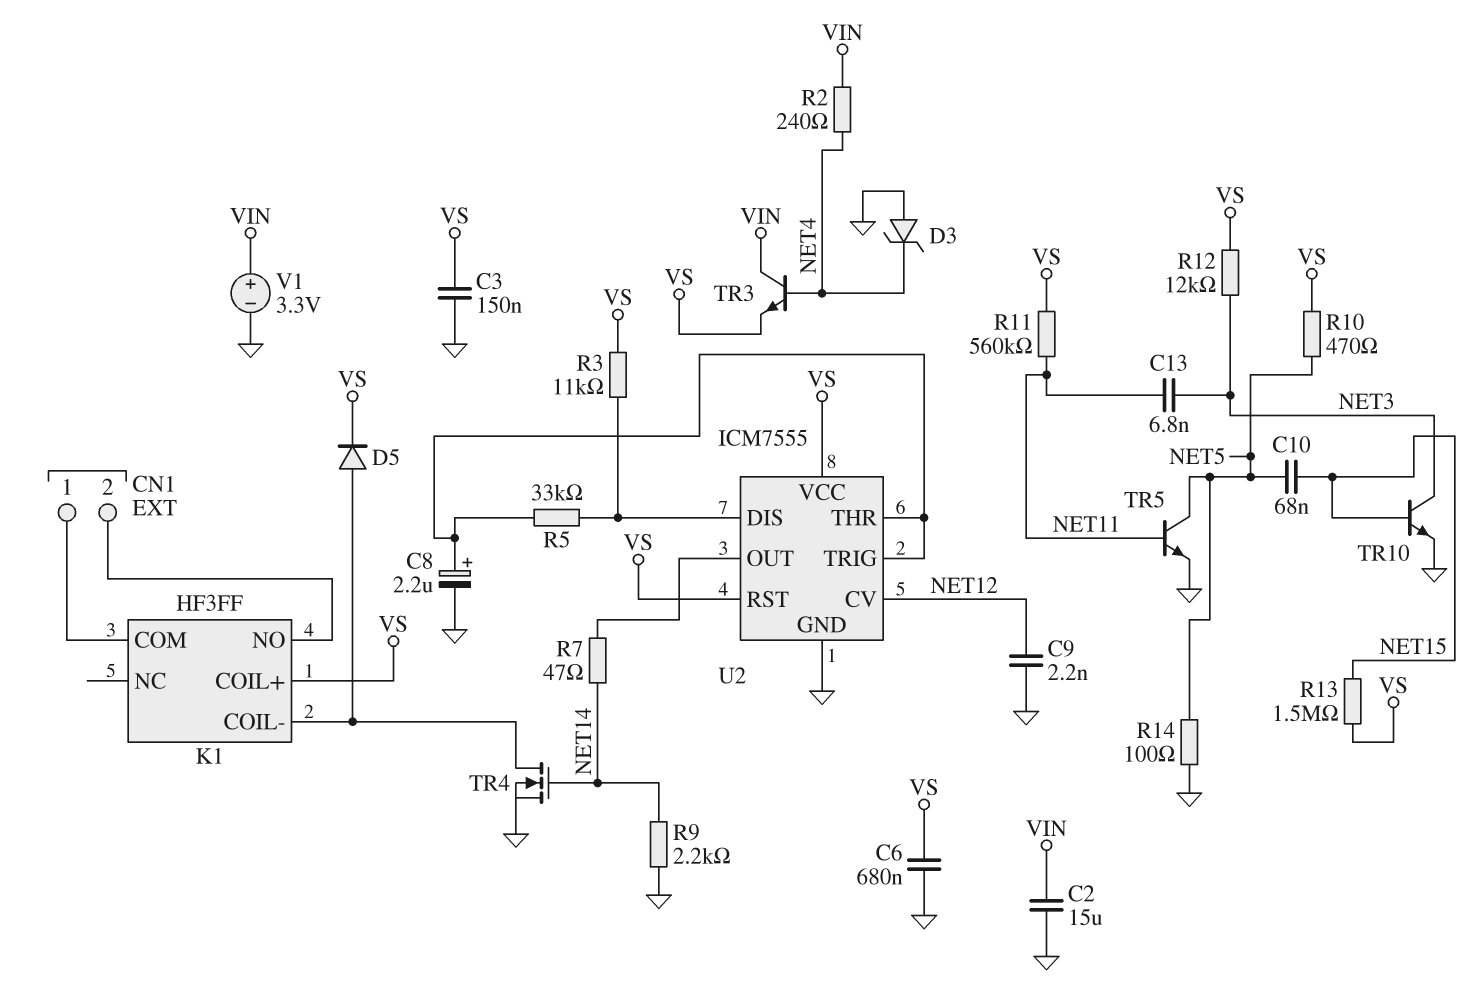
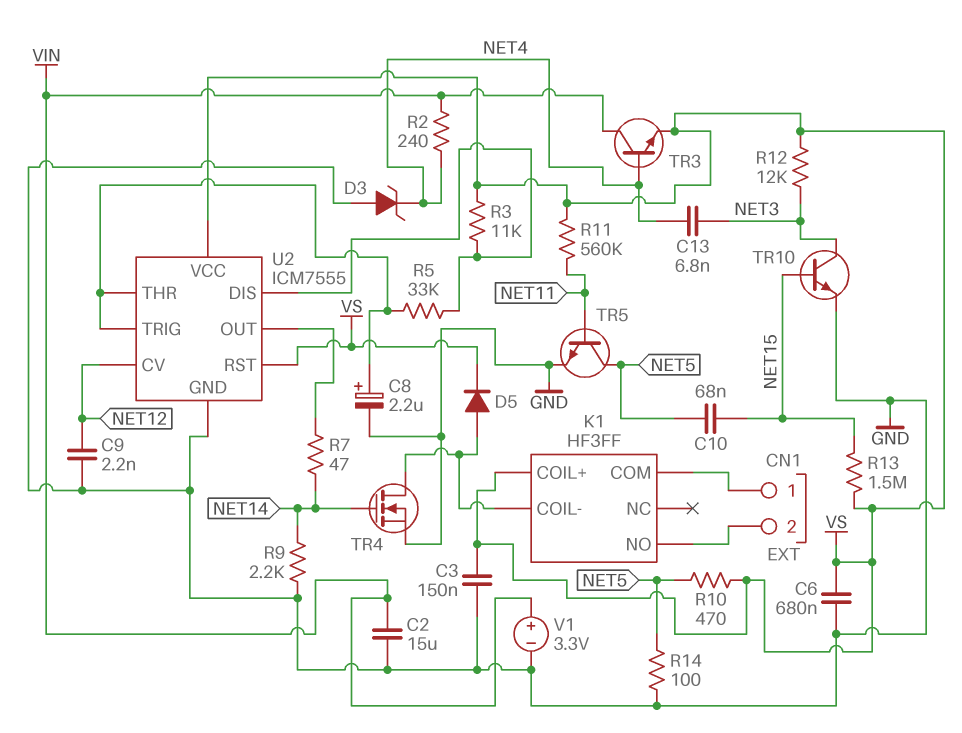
C13: 6.8nF (NET3, NET11) -> 6.8nF (NET3, NET4)

